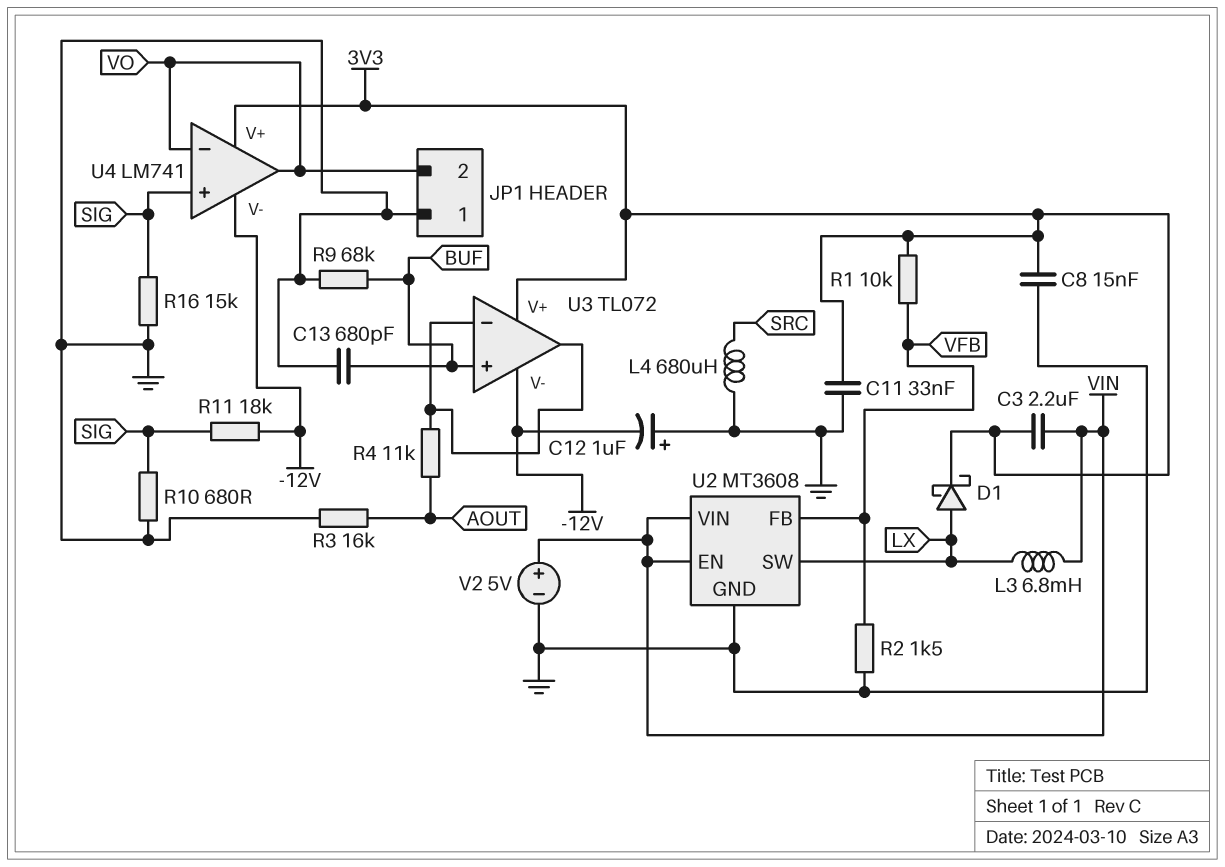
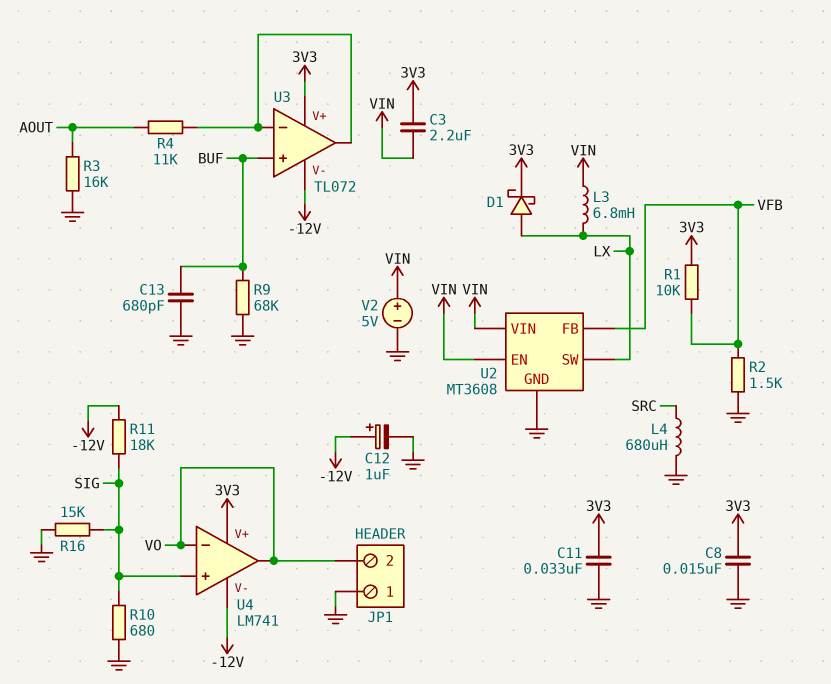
C12: 1uF (plus GND, minus -12V) -> 1uF (plus -12V, minus GND)

